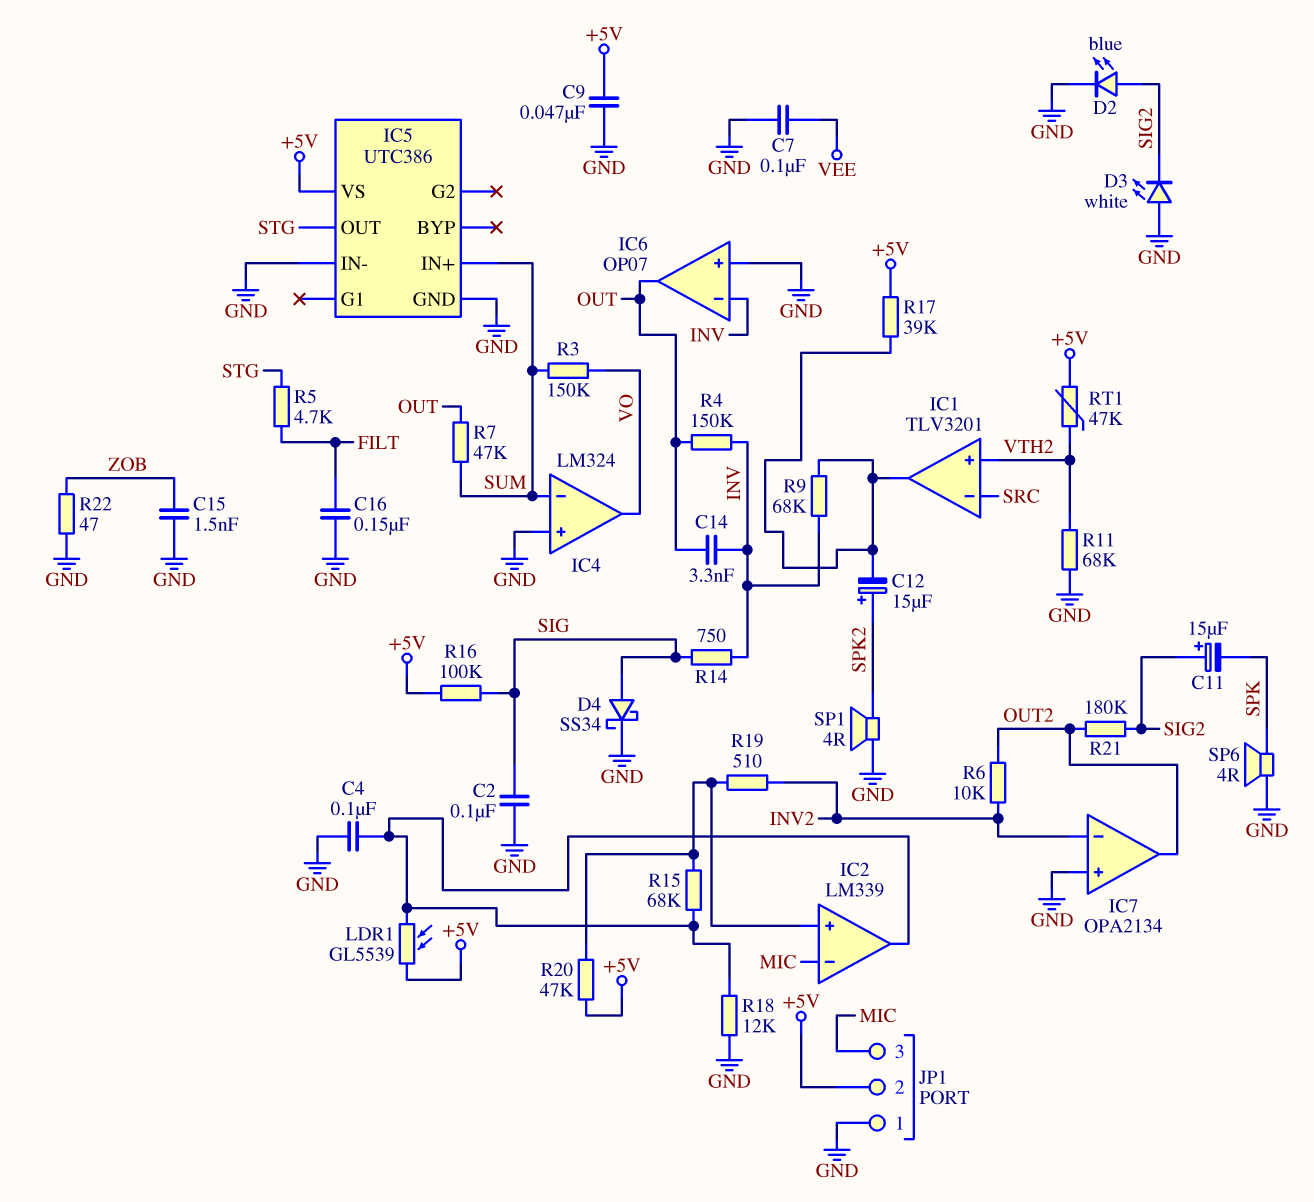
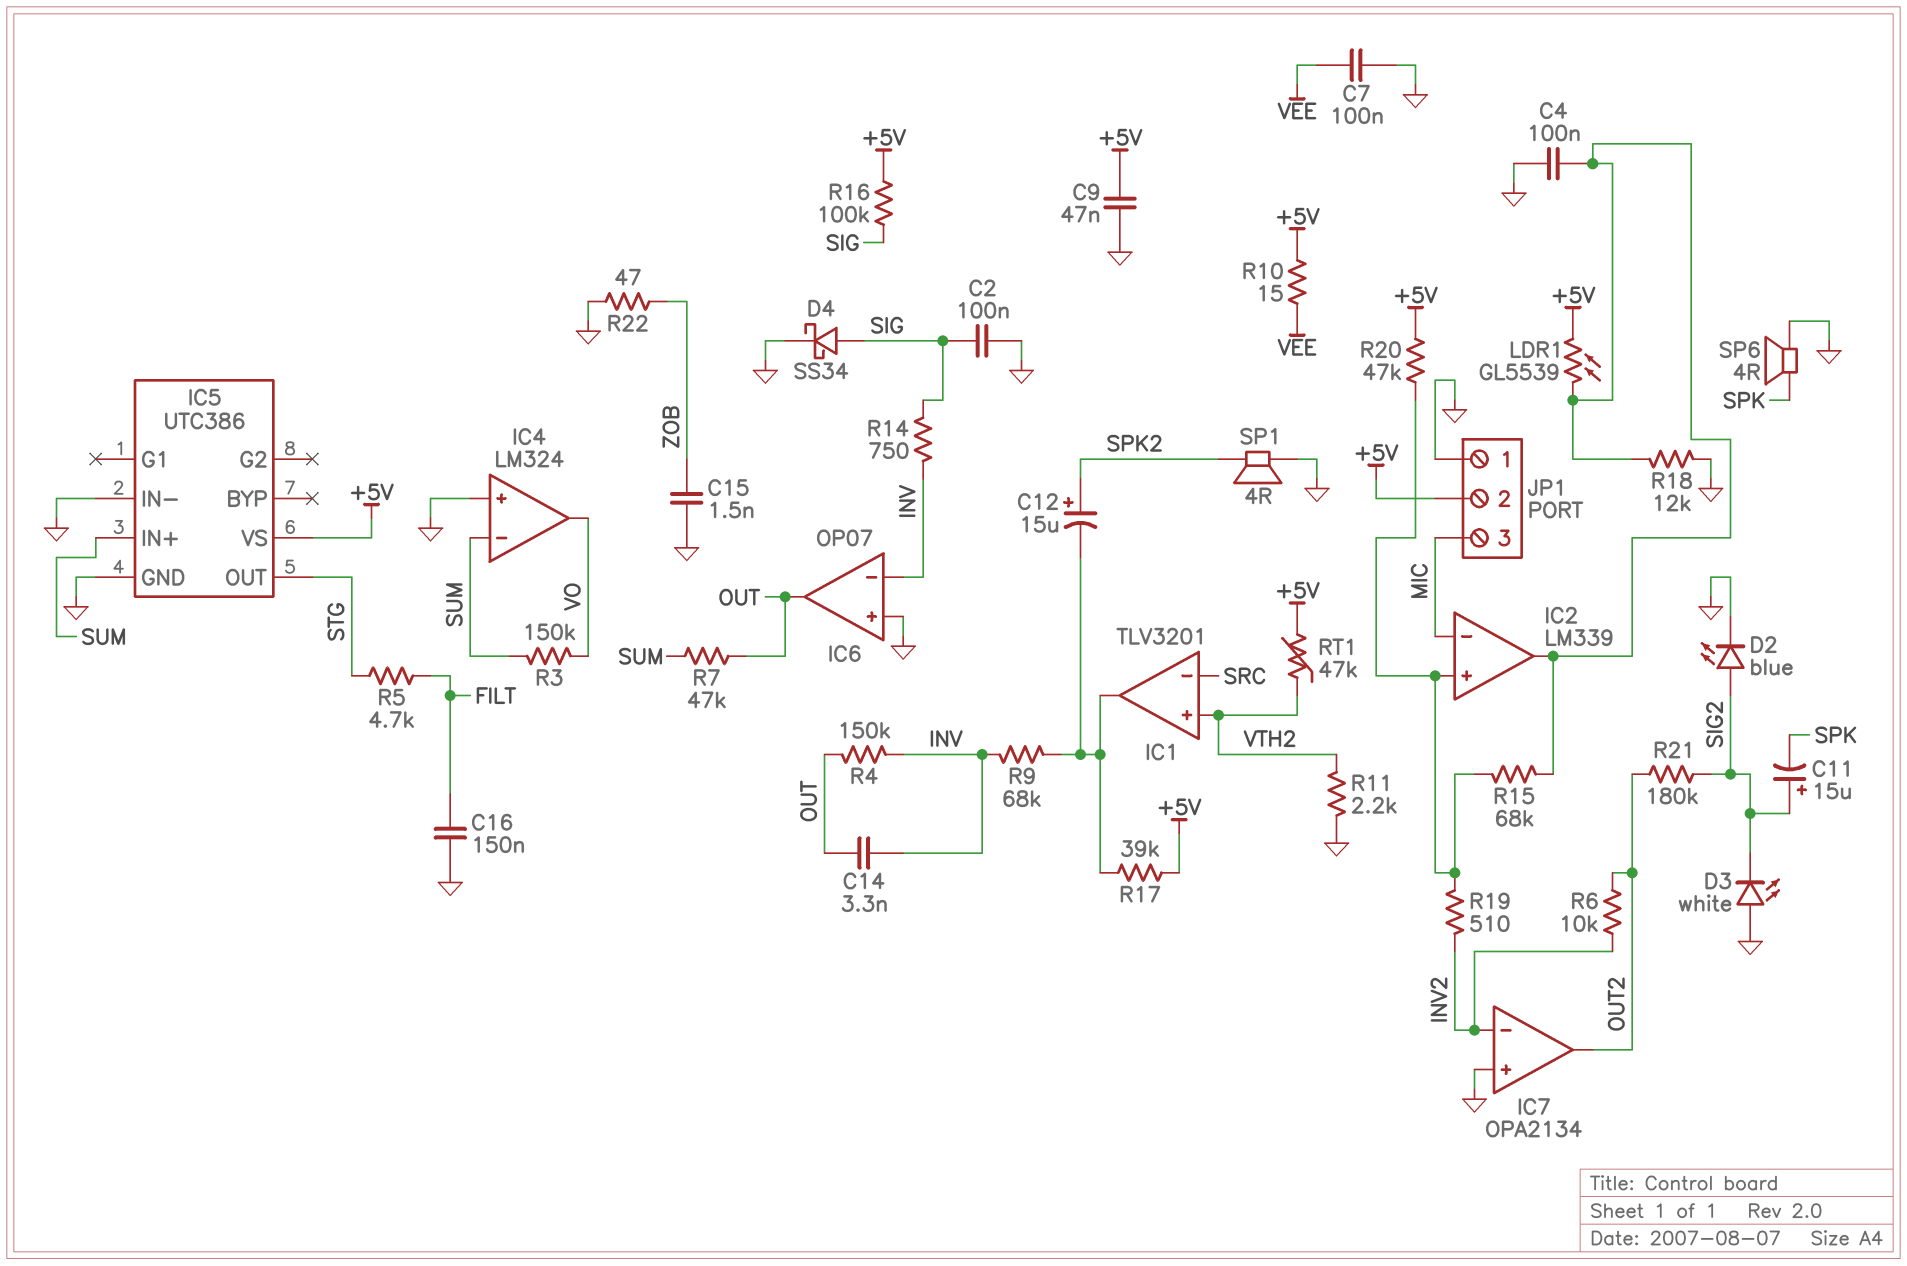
R10: none -> 15 (+5V, VEE)
R11: 68k (GND, VTH2) -> 2.2k (GND, VTH2)

